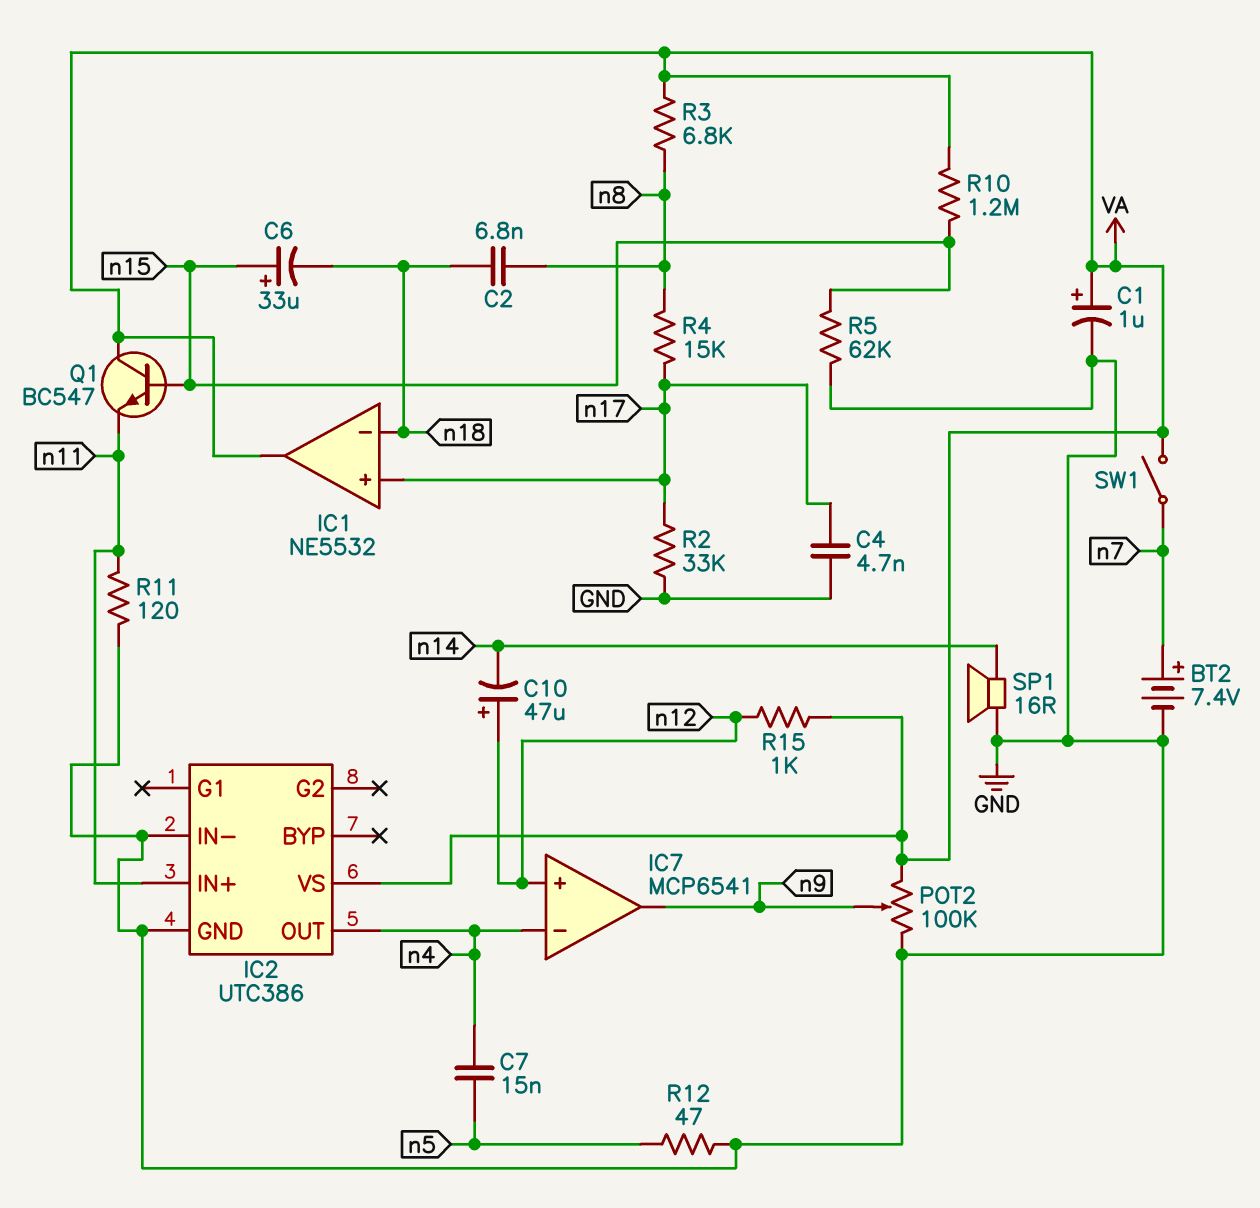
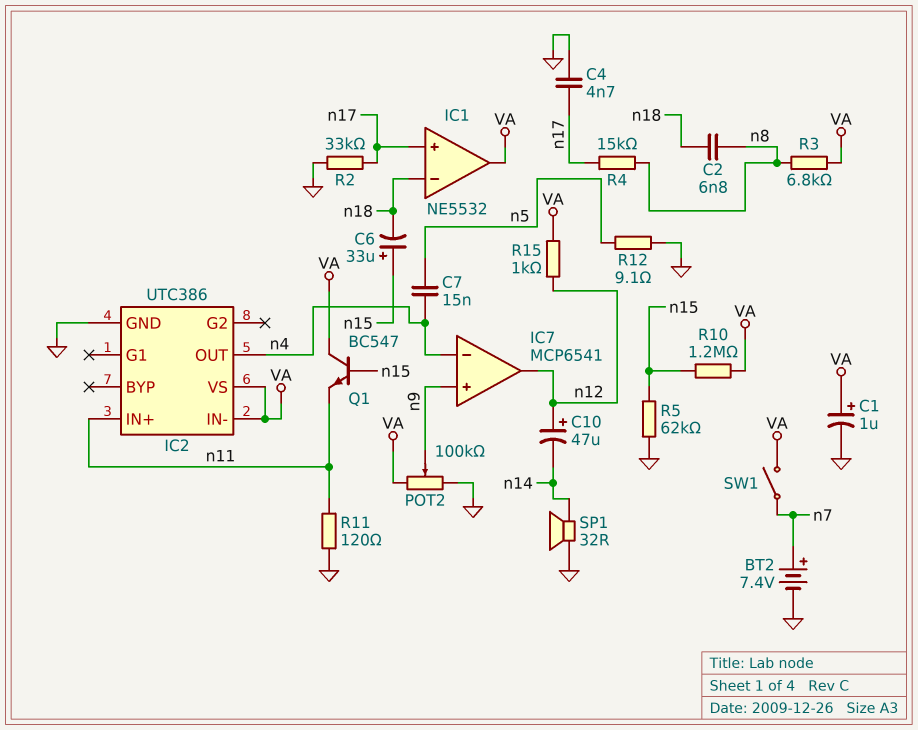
IC2 pin IN-: GND -> VA
IC7 pin in+: n12 -> n9
IC7 pin out: n9 -> n12
R12: 47 (GND, n5) -> 9.1 (GND, n5)
SP1: speaker 16R (GND, n14) -> speaker 32R (GND, n14)

